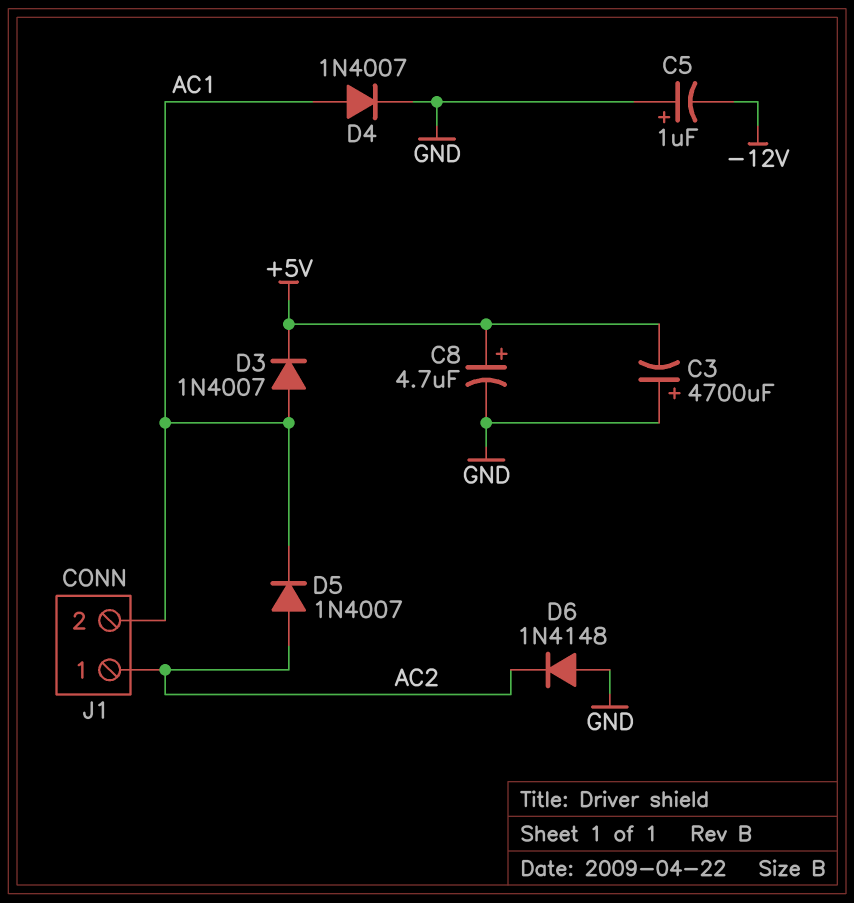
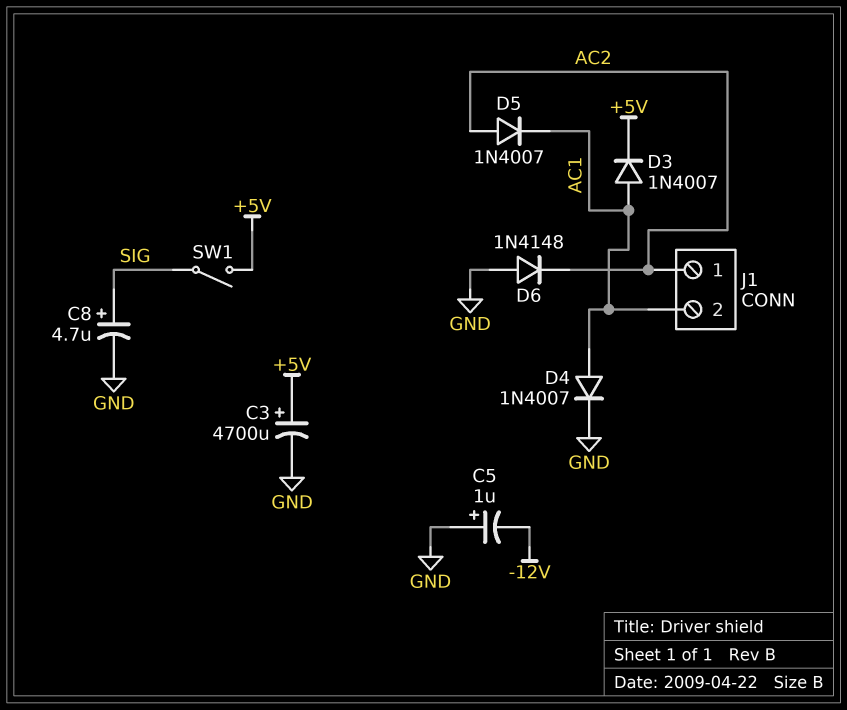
C3: 4700uF (plus GND, minus +5V) -> 4700uF (plus +5V, minus GND)
C8: 4.7uF (plus +5V, minus GND) -> 4.7uF (plus SIG, minus GND)
SW1: none -> switch (+5V, SIG)

